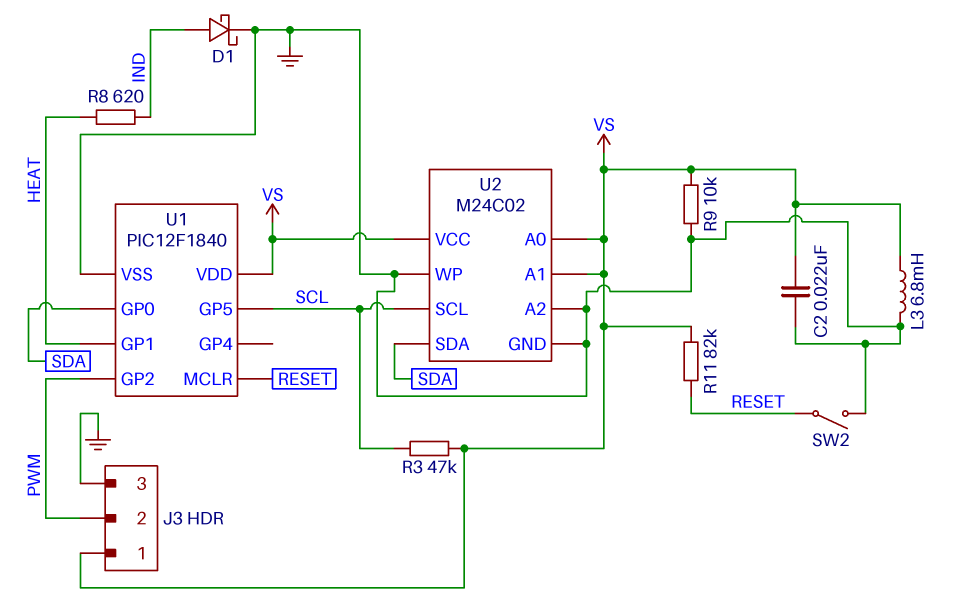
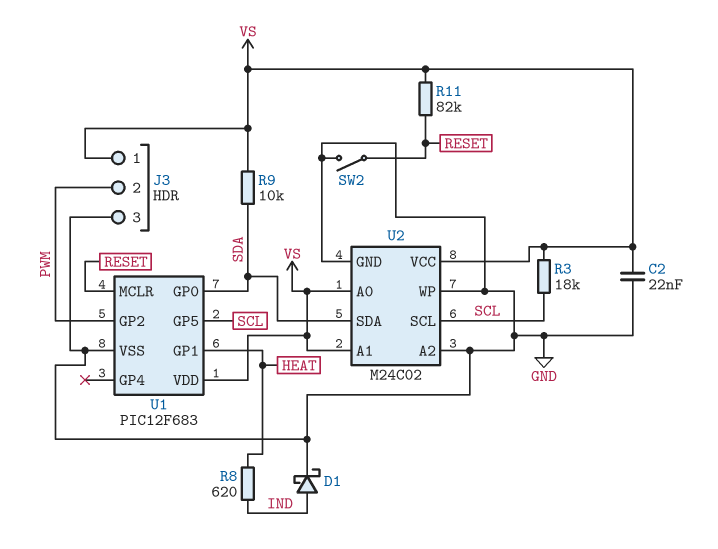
L3: 6.8mH (GND, VS) -> none
R3: 47k (SCL, VS) -> 18k (SCL, VS)
R9: 10k (GND, VS) -> 10k (SDA, VS)
U1: PIC12F1840 -> PIC12F683

